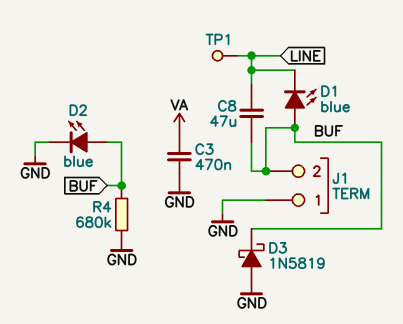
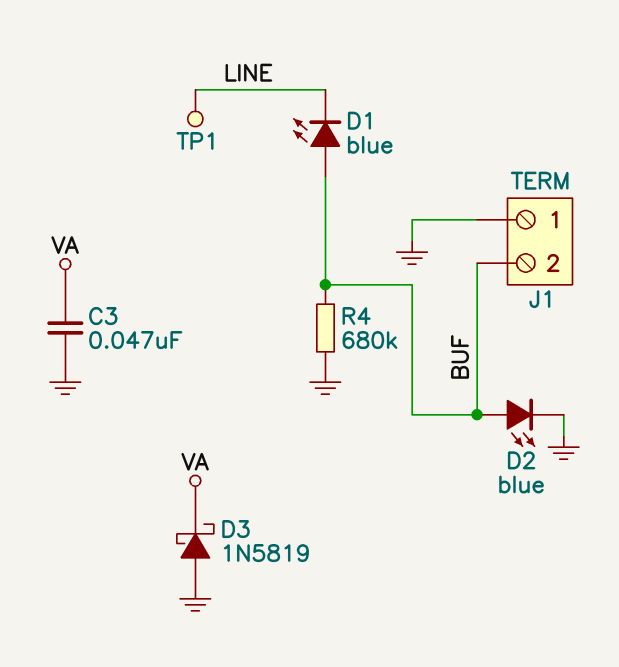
C3: 470nF (GND, VA) -> 47nF (GND, VA)
C8: 47uF (BUF, LINE) -> none
D3: schottky 1N5819 (A GND, K BUF) -> schottky 1N5819 (A GND, K VA)

